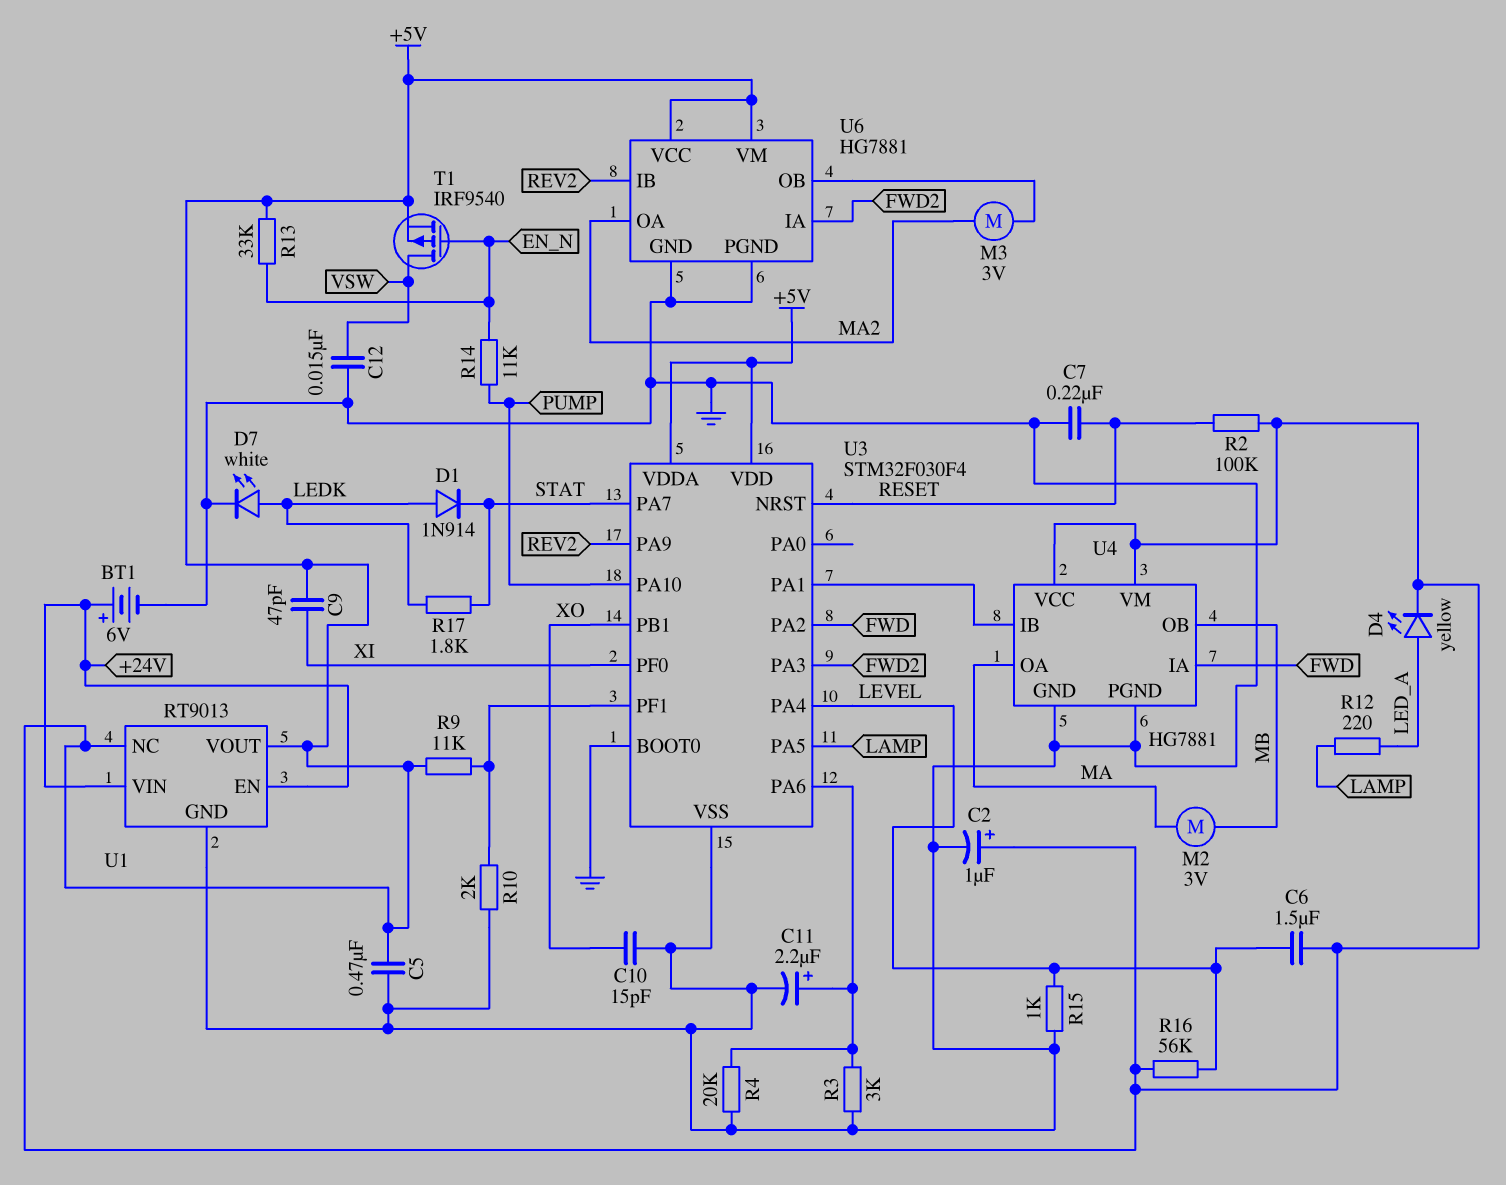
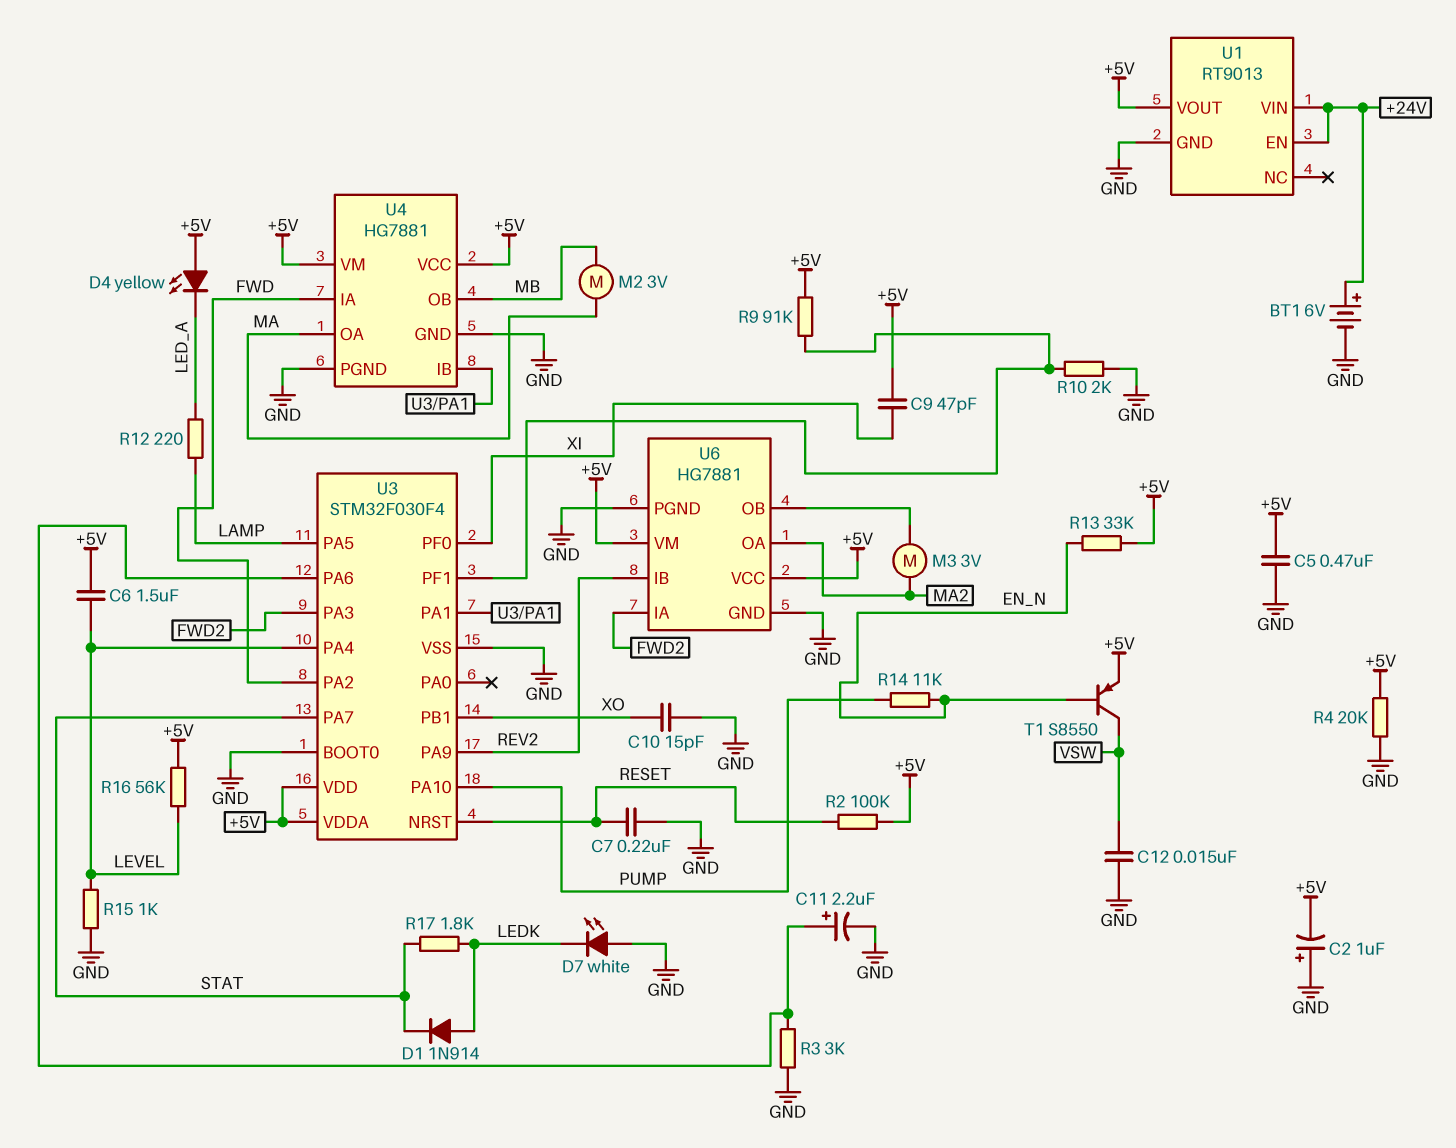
C2: 1uF (plus +5V, minus GND) -> 1uF (plus GND, minus +5V)
D4: LED yellow (A LED_A, K +5V) -> LED yellow (A +5V, K LED_A)
D7: LED white (A LEDK, K GND) -> LED white (A GND, K LEDK)
R4: 20k (GND, U3/PA6) -> 20k (+5V, GND)
R9: 11k (+5V, U3/PF1) -> 91k (+5V, U3/PF1)
T1: PMOS IRF9540 (G EN_N, D VSW, S +5V) -> PNP S8550 (B EN_N, C VSW, E +5V)
U1 pin NC: +5V -> none

